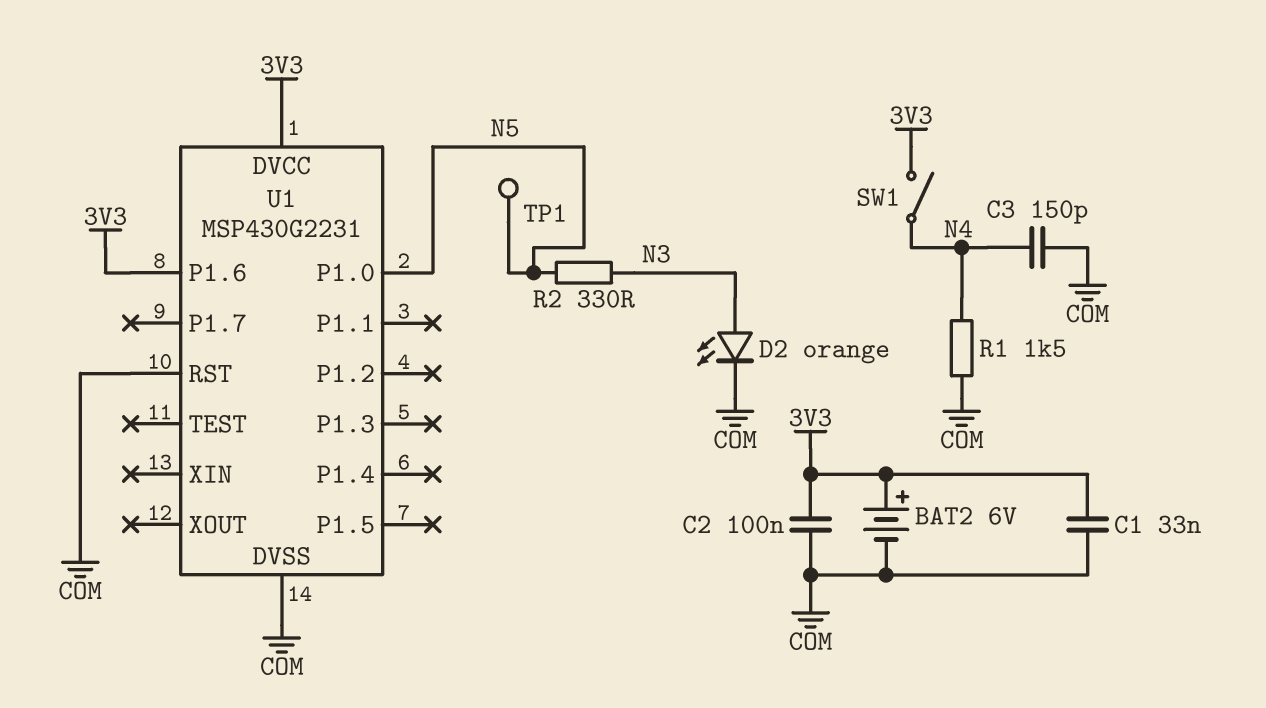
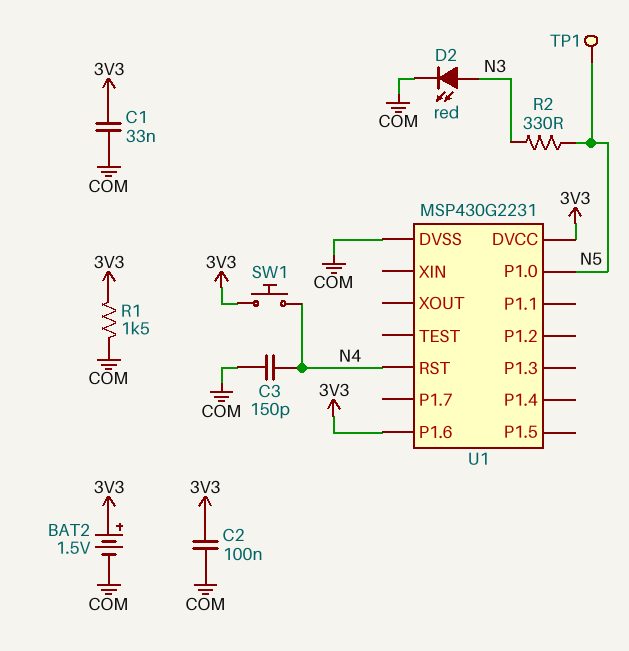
BAT2: 6V (plus 3V3, minus COM) -> 1.5V (plus 3V3, minus COM)
D2: LED orange (A N3, K COM) -> LED red (A N3, K COM)
R1: 1.5k (COM, N4) -> 1.5k (3V3, COM)
SW1: switch (3V3, N4) -> button (3V3, N4)
U1 pin RST: COM -> N4

